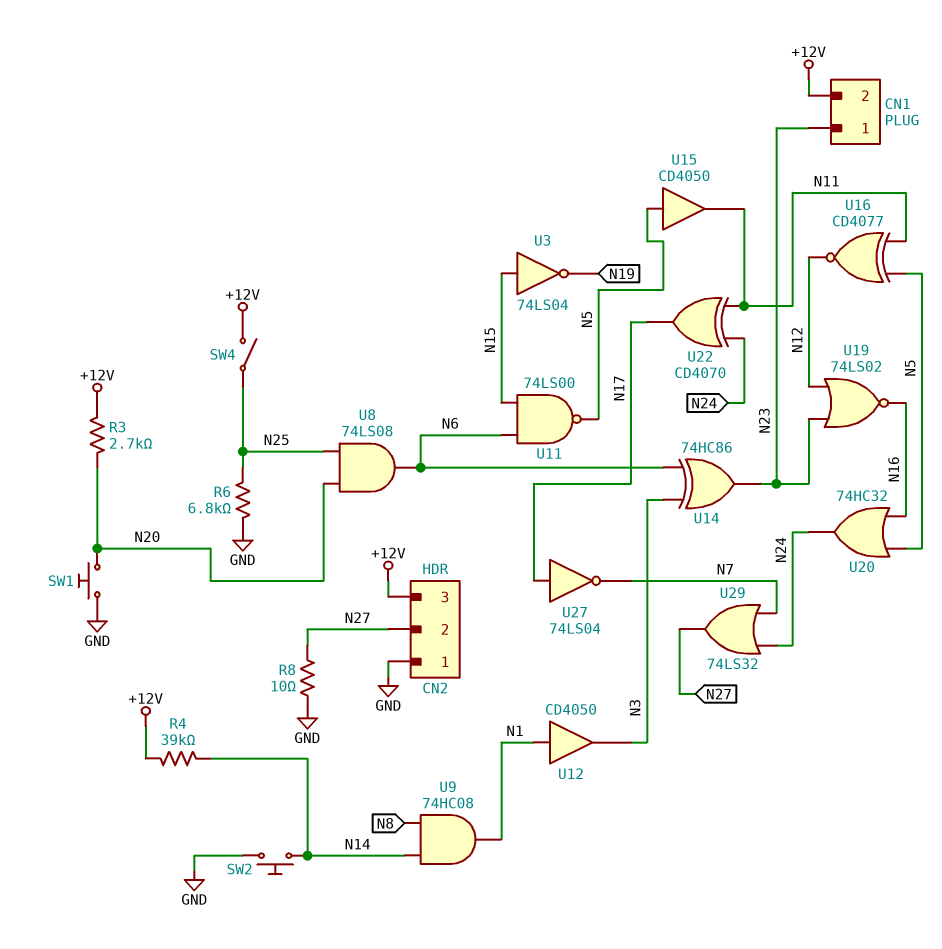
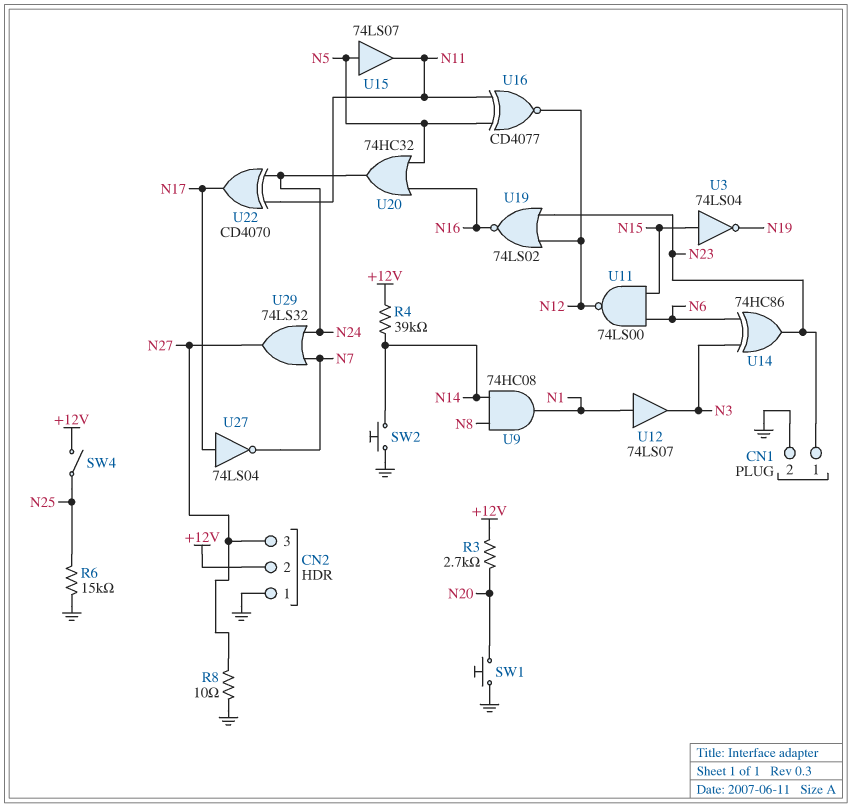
CN1 pin 2: +12V -> GND
CN2 pin 2: N27 -> +12V
CN2 pin 3: +12V -> N27
R6: 6.8k (GND, N25) -> 15k (GND, N25)
U8: AND 74LS08 (in N20, in N25, out N6) -> none
U11: NAND 74LS00 (in N6, in N15, out N5) -> NAND 74LS00 (in N6, in N15, out N12)
U12: buffer CD4050 (in N1, out N3) -> buffer 74LS07 (in N1, out N3)
U15: buffer CD4050 (in N5, out N11) -> buffer 74LS07 (in N5, out N11)

